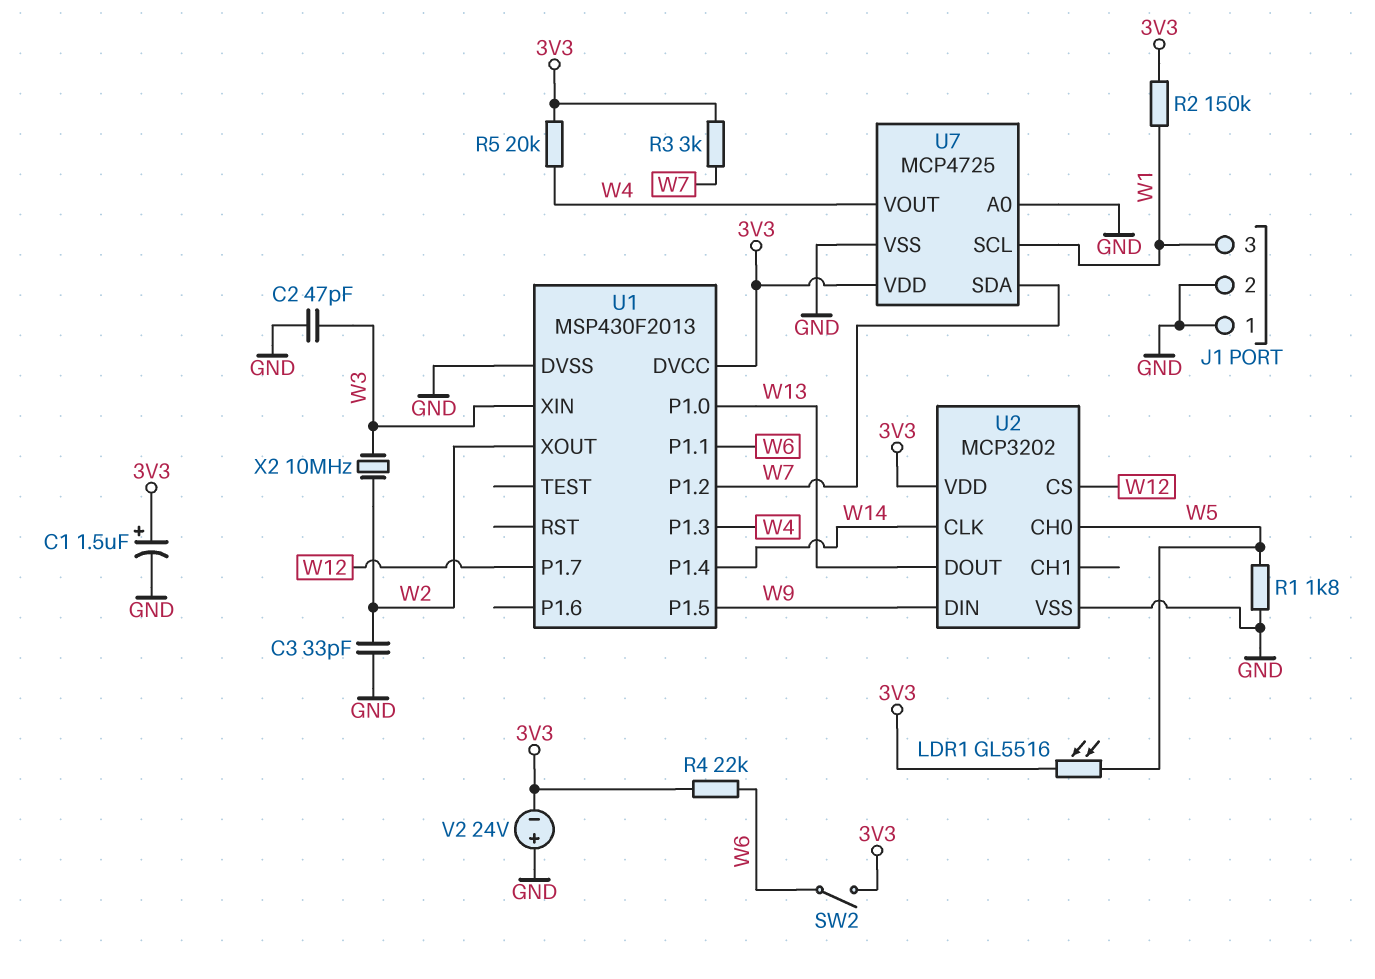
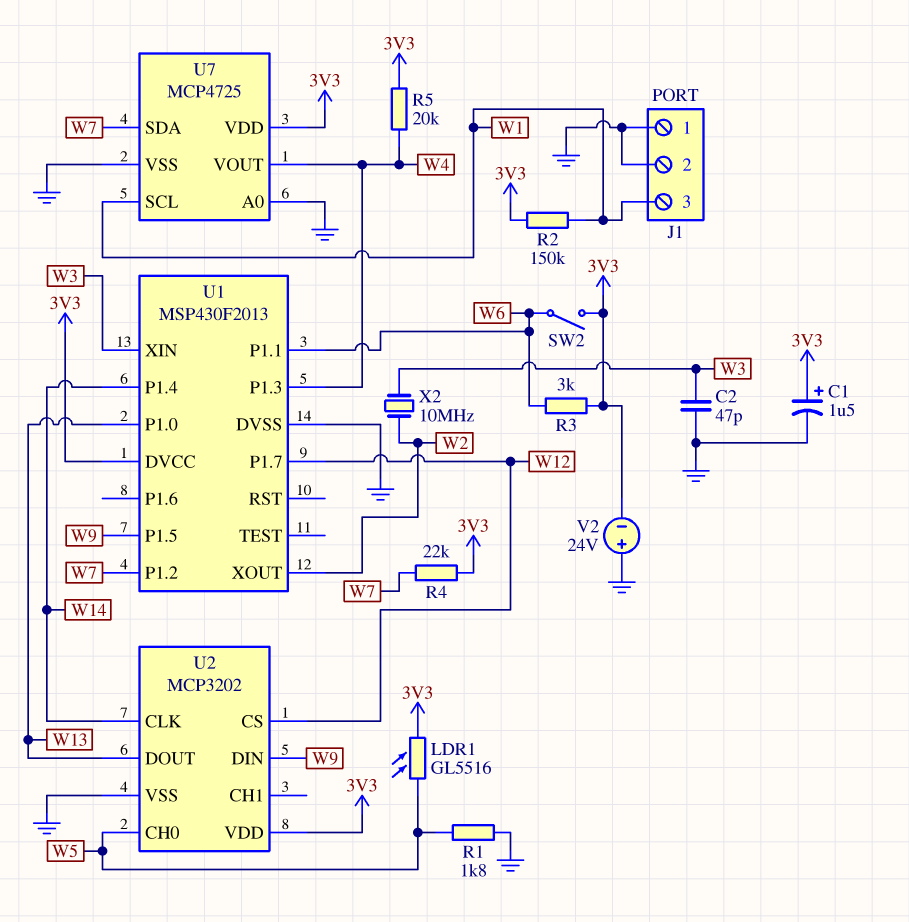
C3: 33pF (GND, W2) -> none
R3: 3k (3V3, W7) -> 3k (3V3, W6)
R4: 22k (3V3, W6) -> 22k (3V3, W7)

